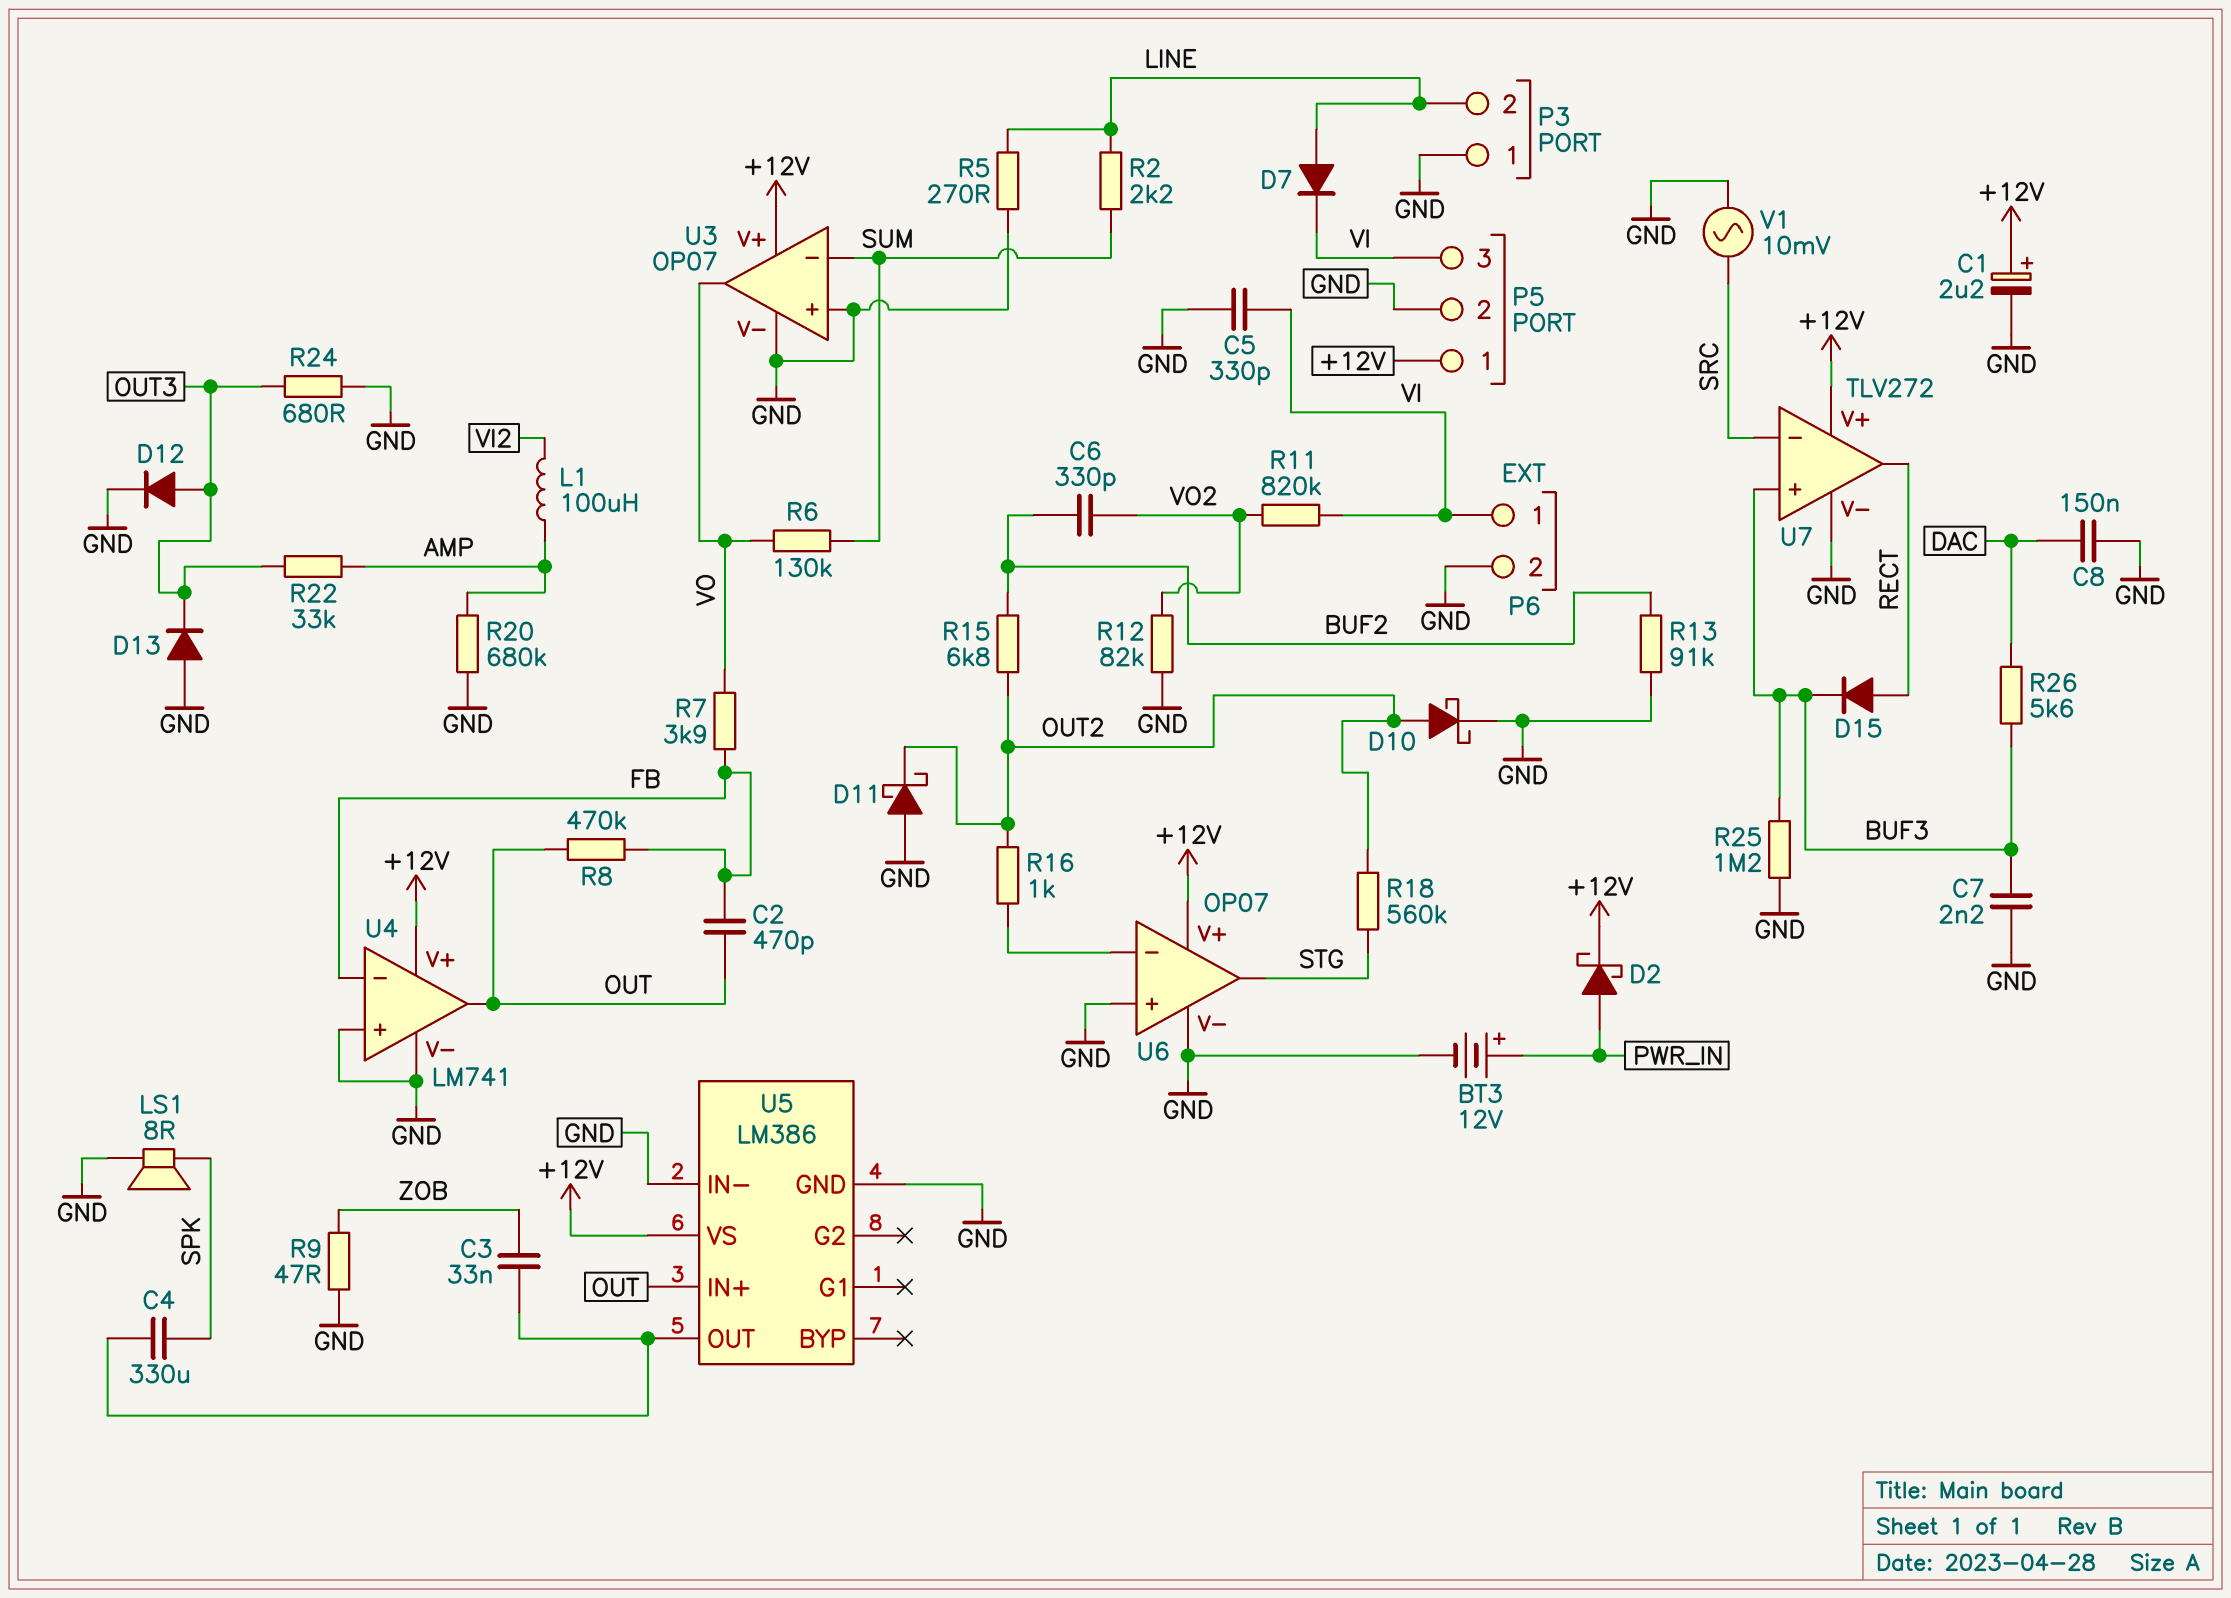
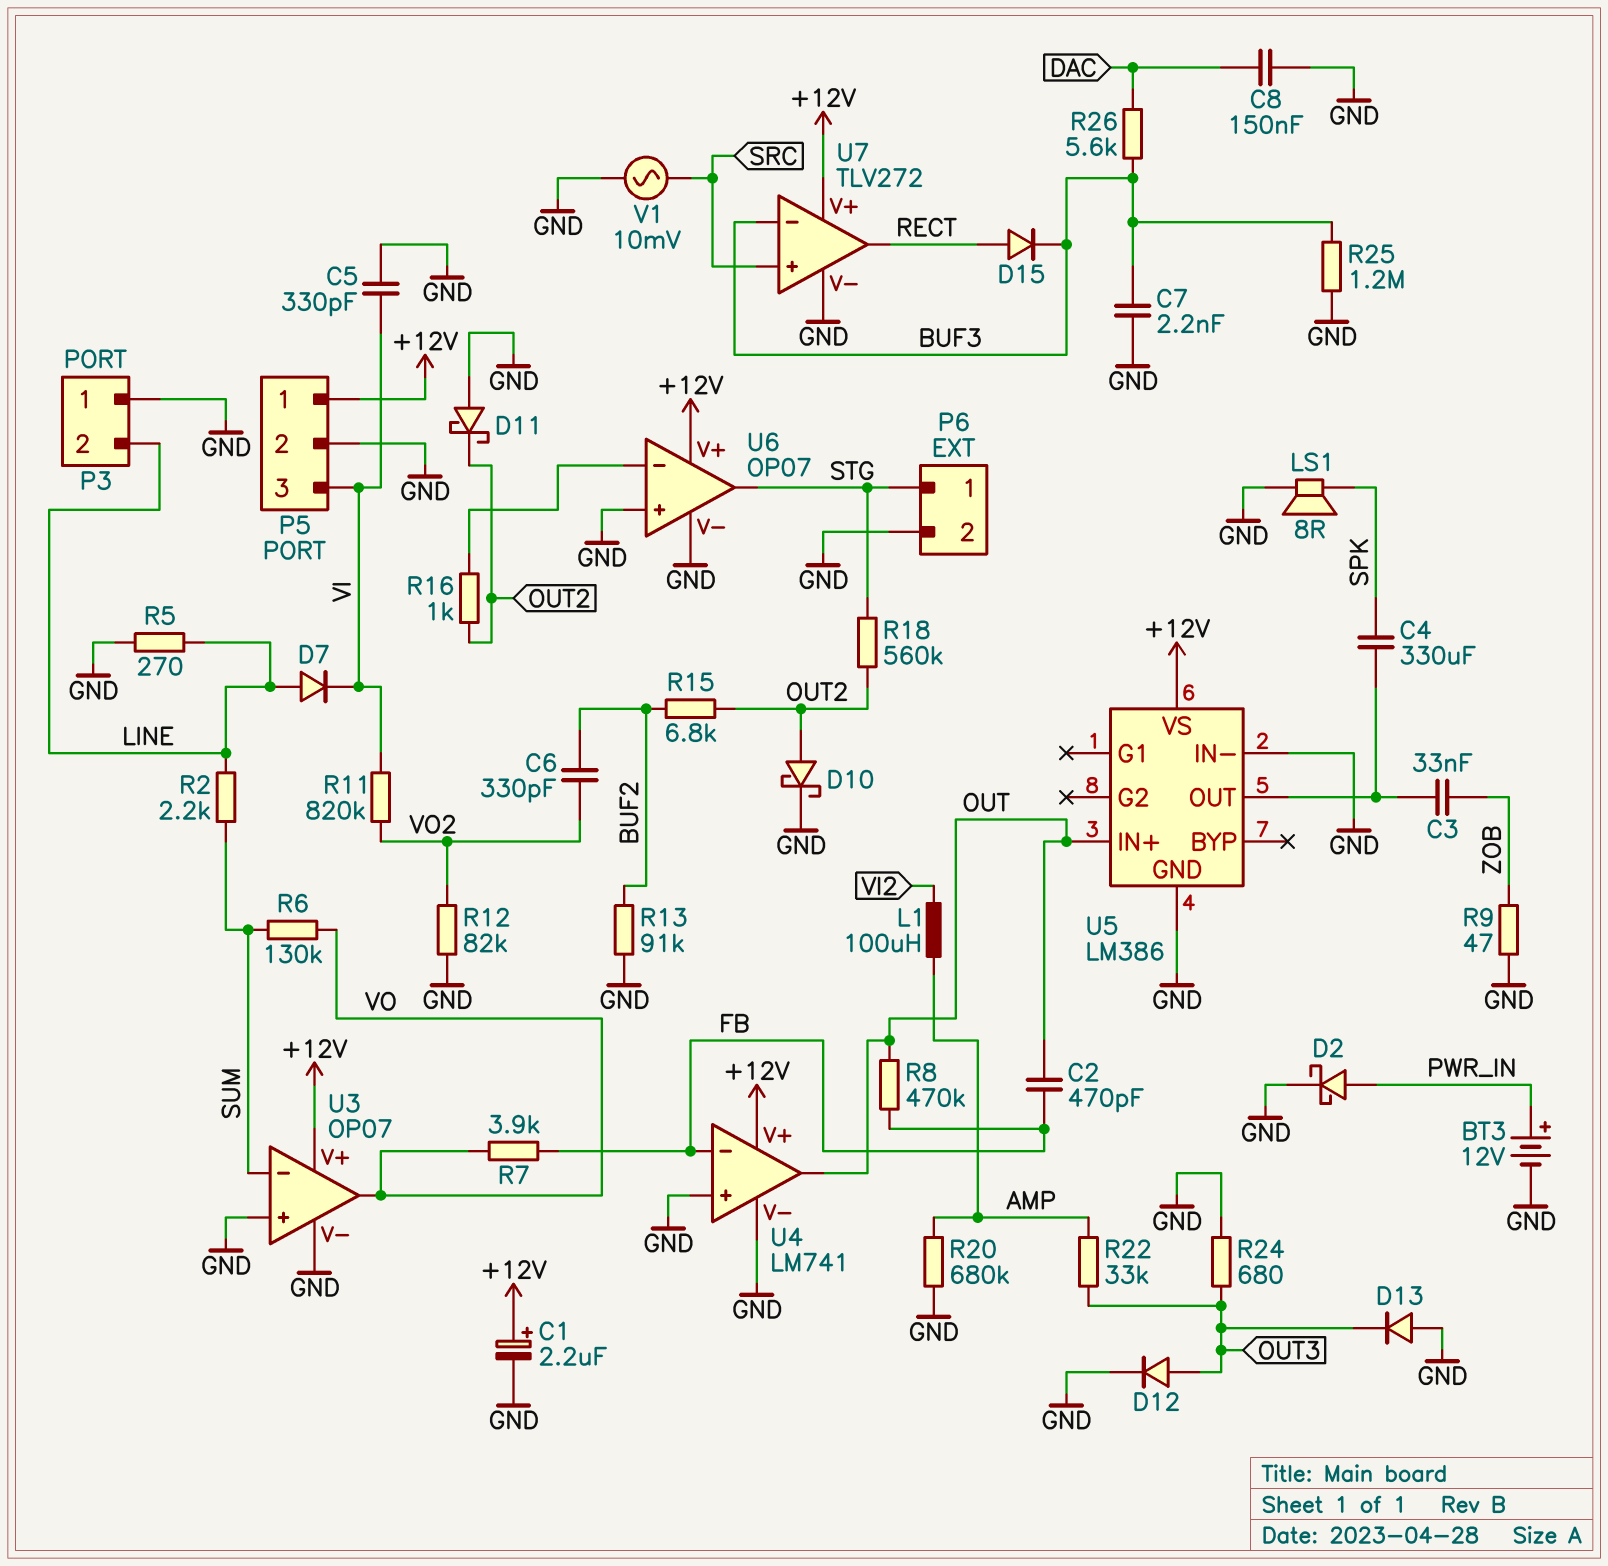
D2: schottky (A PWR_IN, K +12V) -> schottky (A PWR_IN, K GND)
P6 pin 1: VI -> STG
U7 pin in+: BUF3 -> SRC
U7 pin in-: SRC -> BUF3

